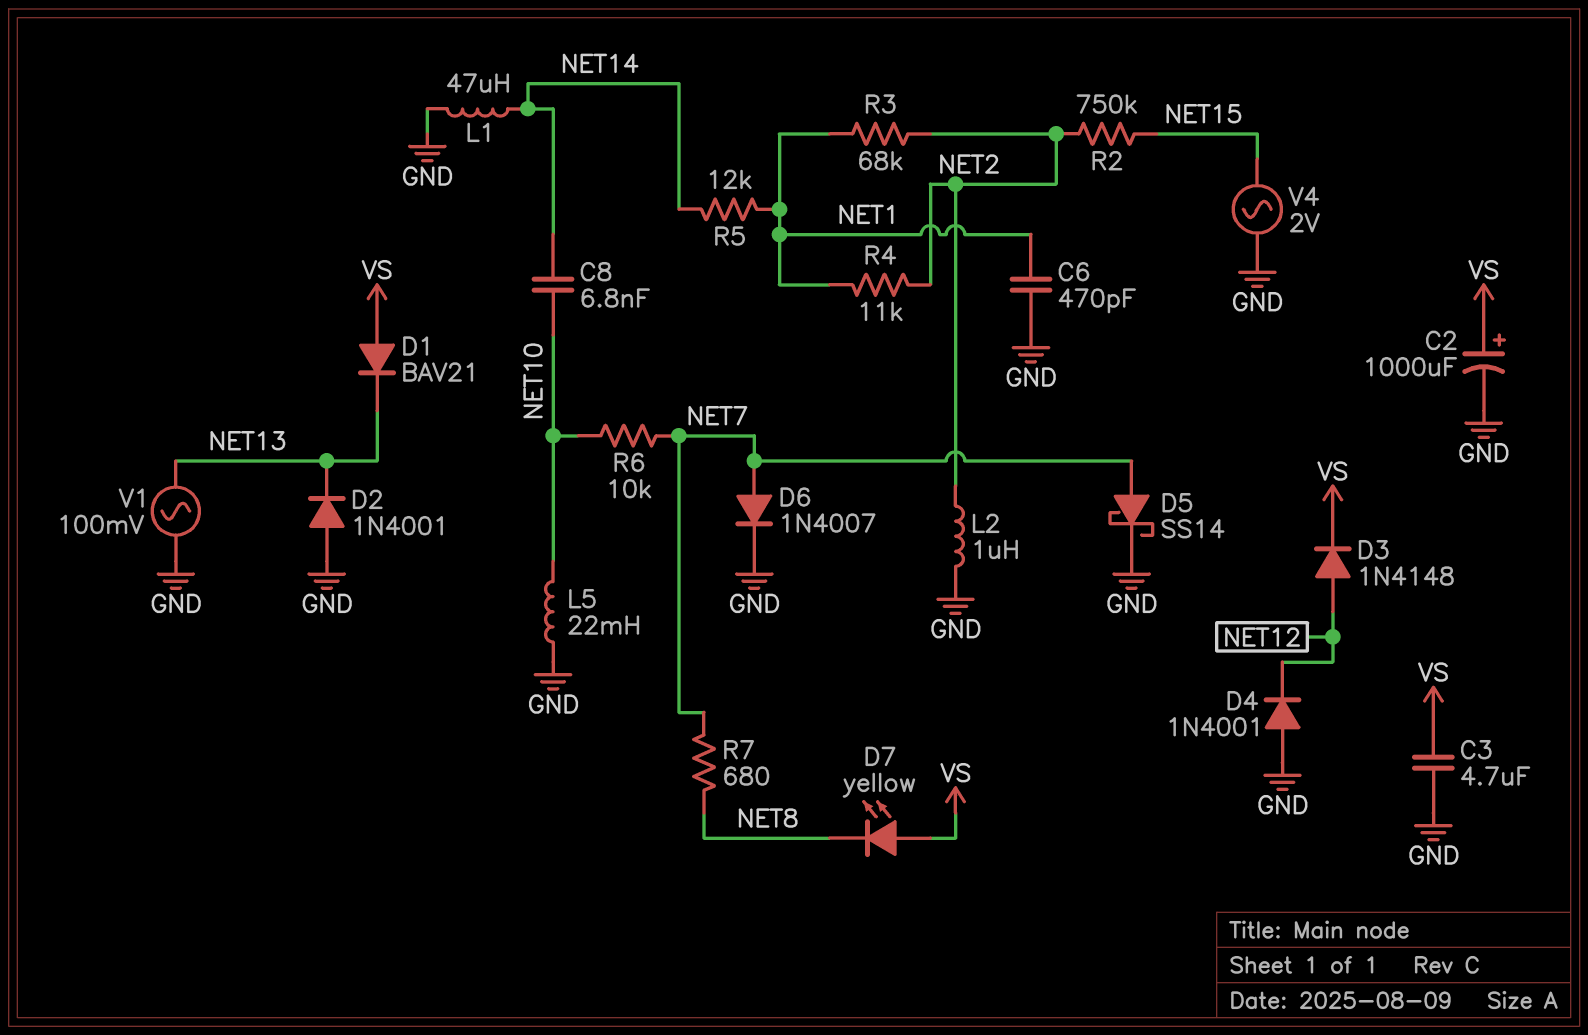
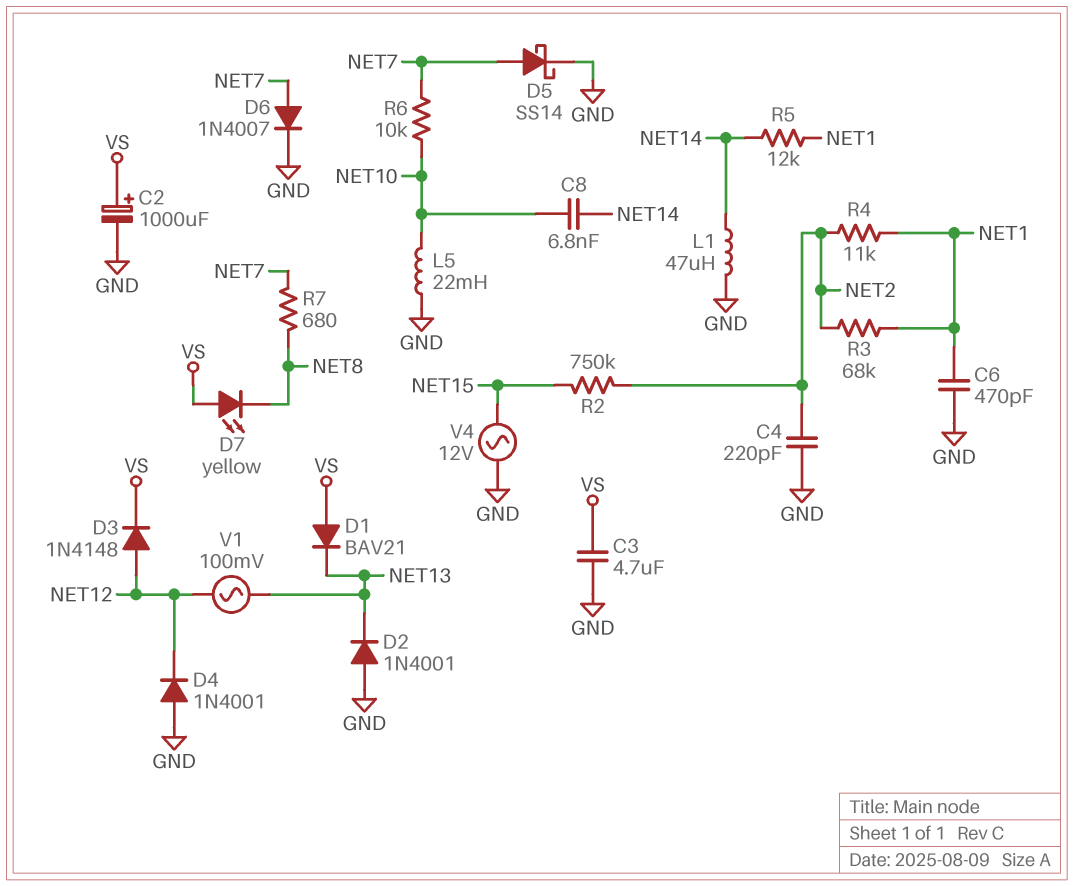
C4: none -> 220pF (GND, NET2)
L2: 1uH (GND, NET2) -> none
V1: AC 100mV (GND, NET13) -> AC 100mV (NET12, NET13)
V4: AC 2V (GND, NET15) -> AC 12V (GND, NET15)

